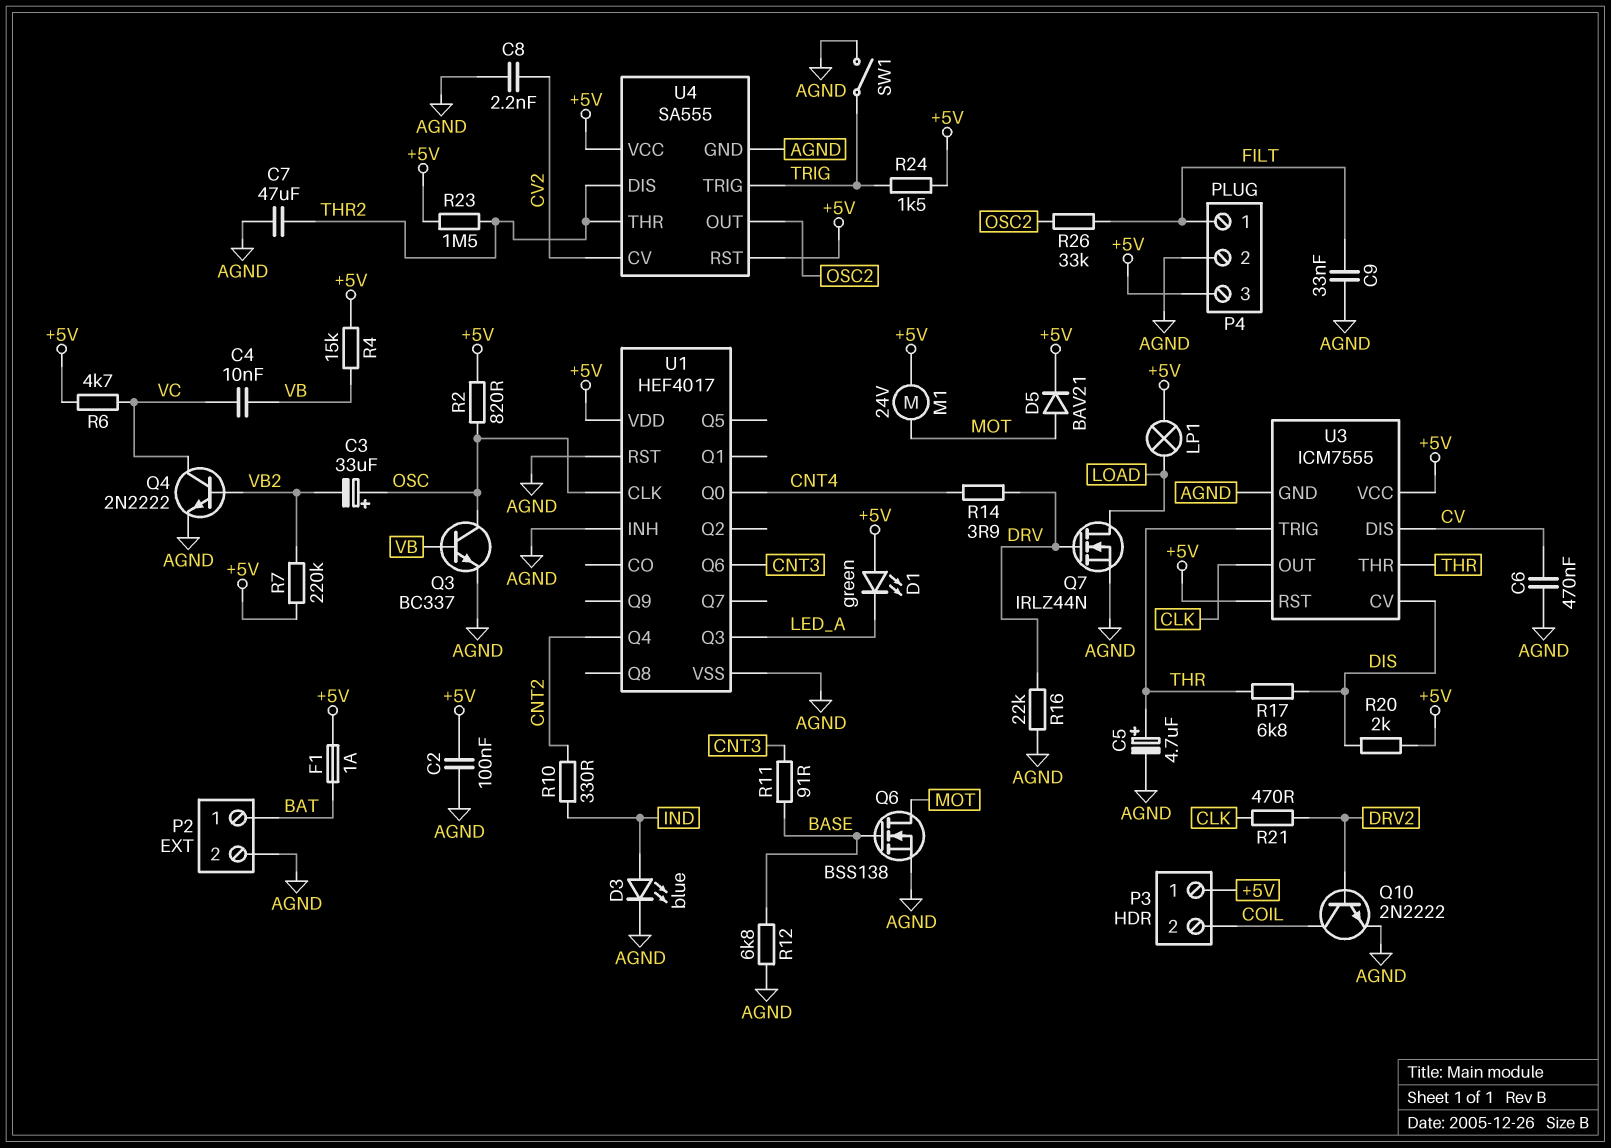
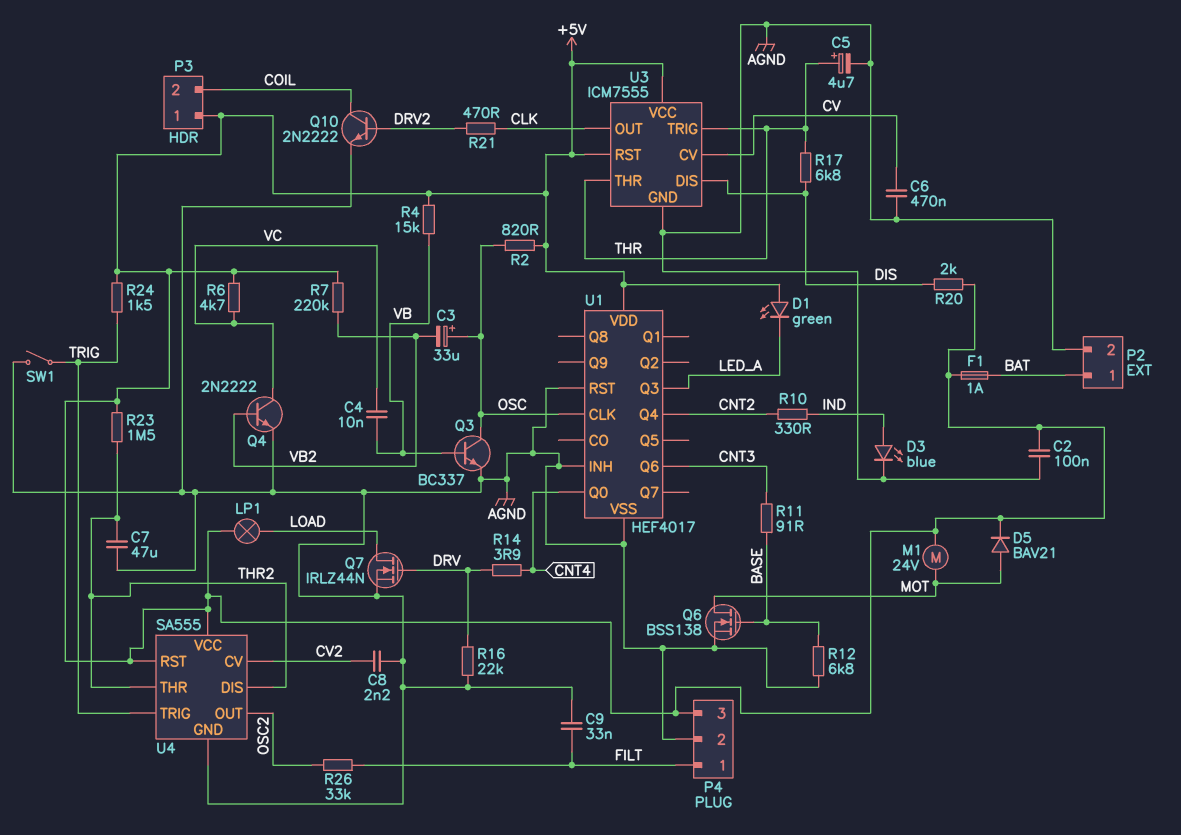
U3 pin CV: DIS -> CV
U3 pin DIS: CV -> DIS

